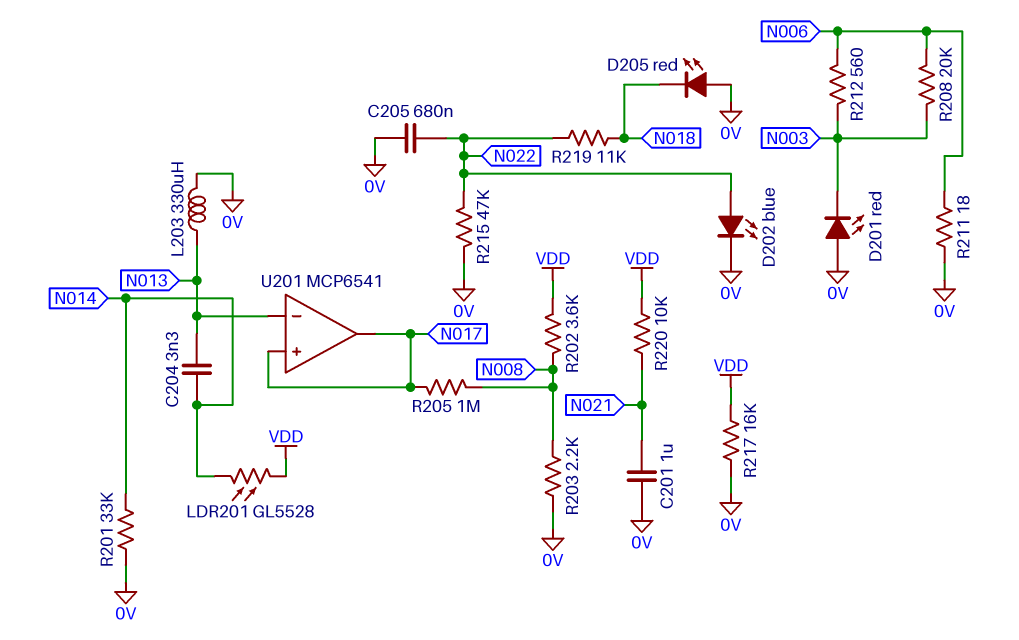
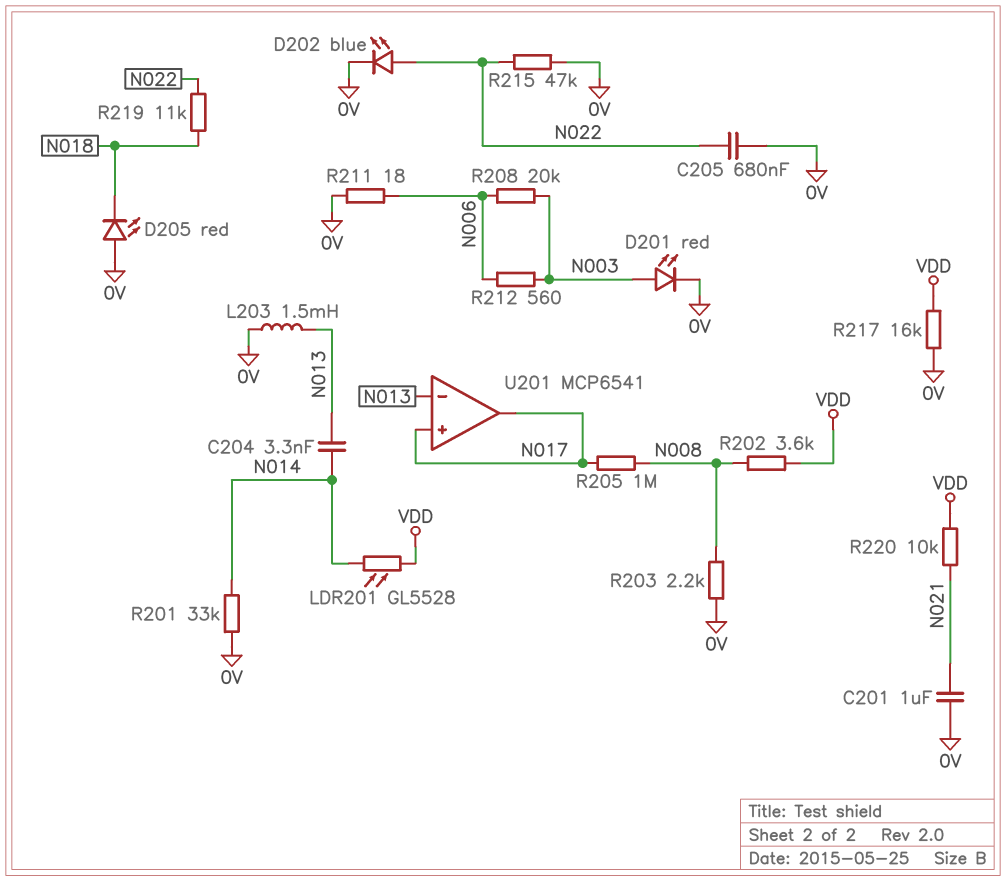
D201: LED red (A 0V, K N003) -> LED red (A N003, K 0V)
L203: 330uH (0V, N013) -> 1.5mH (0V, N013)

